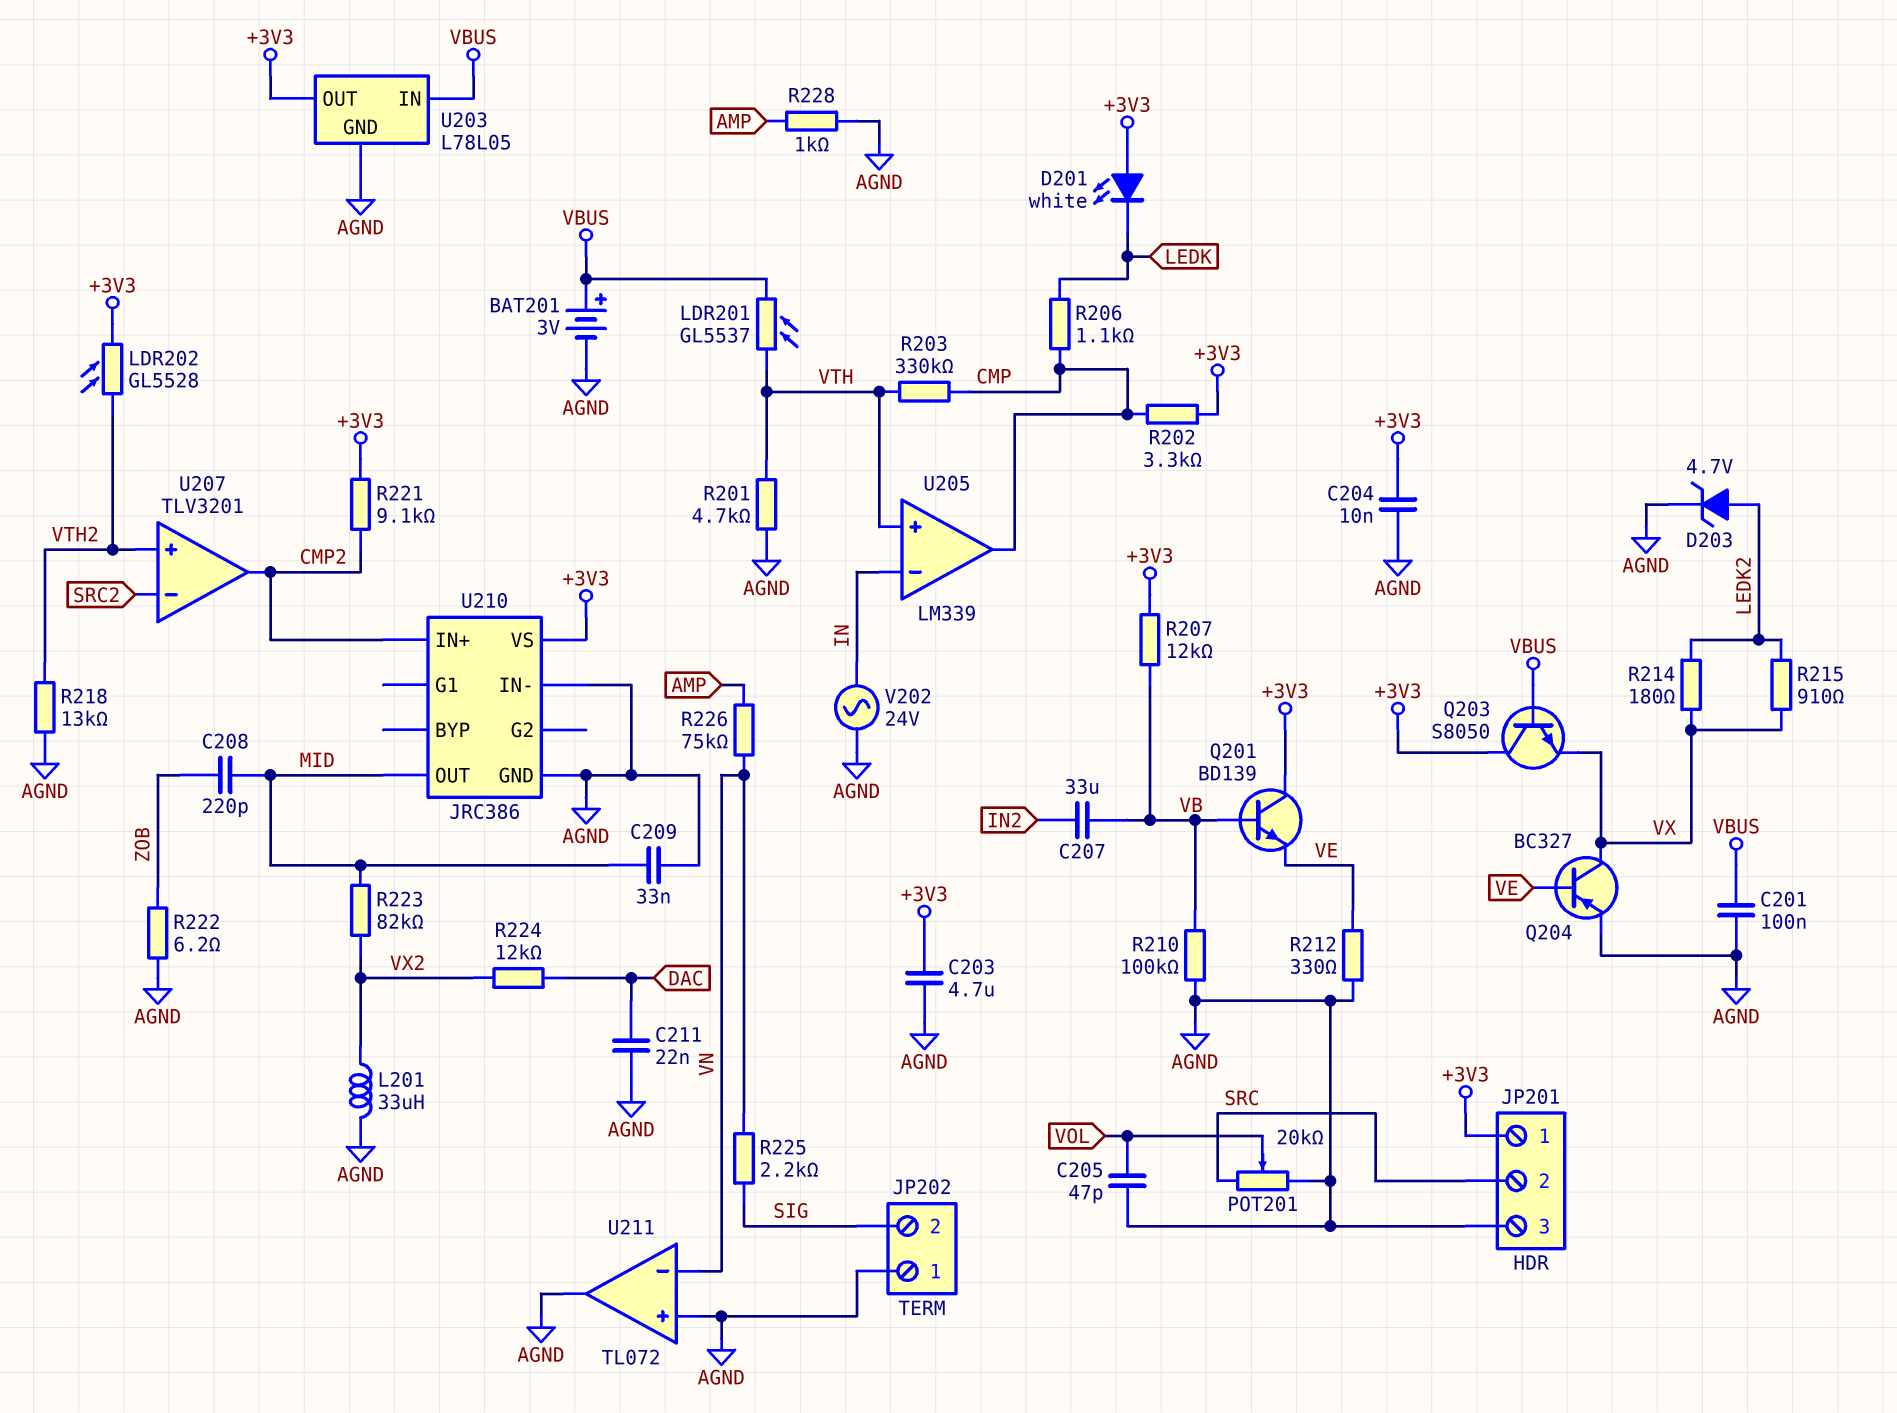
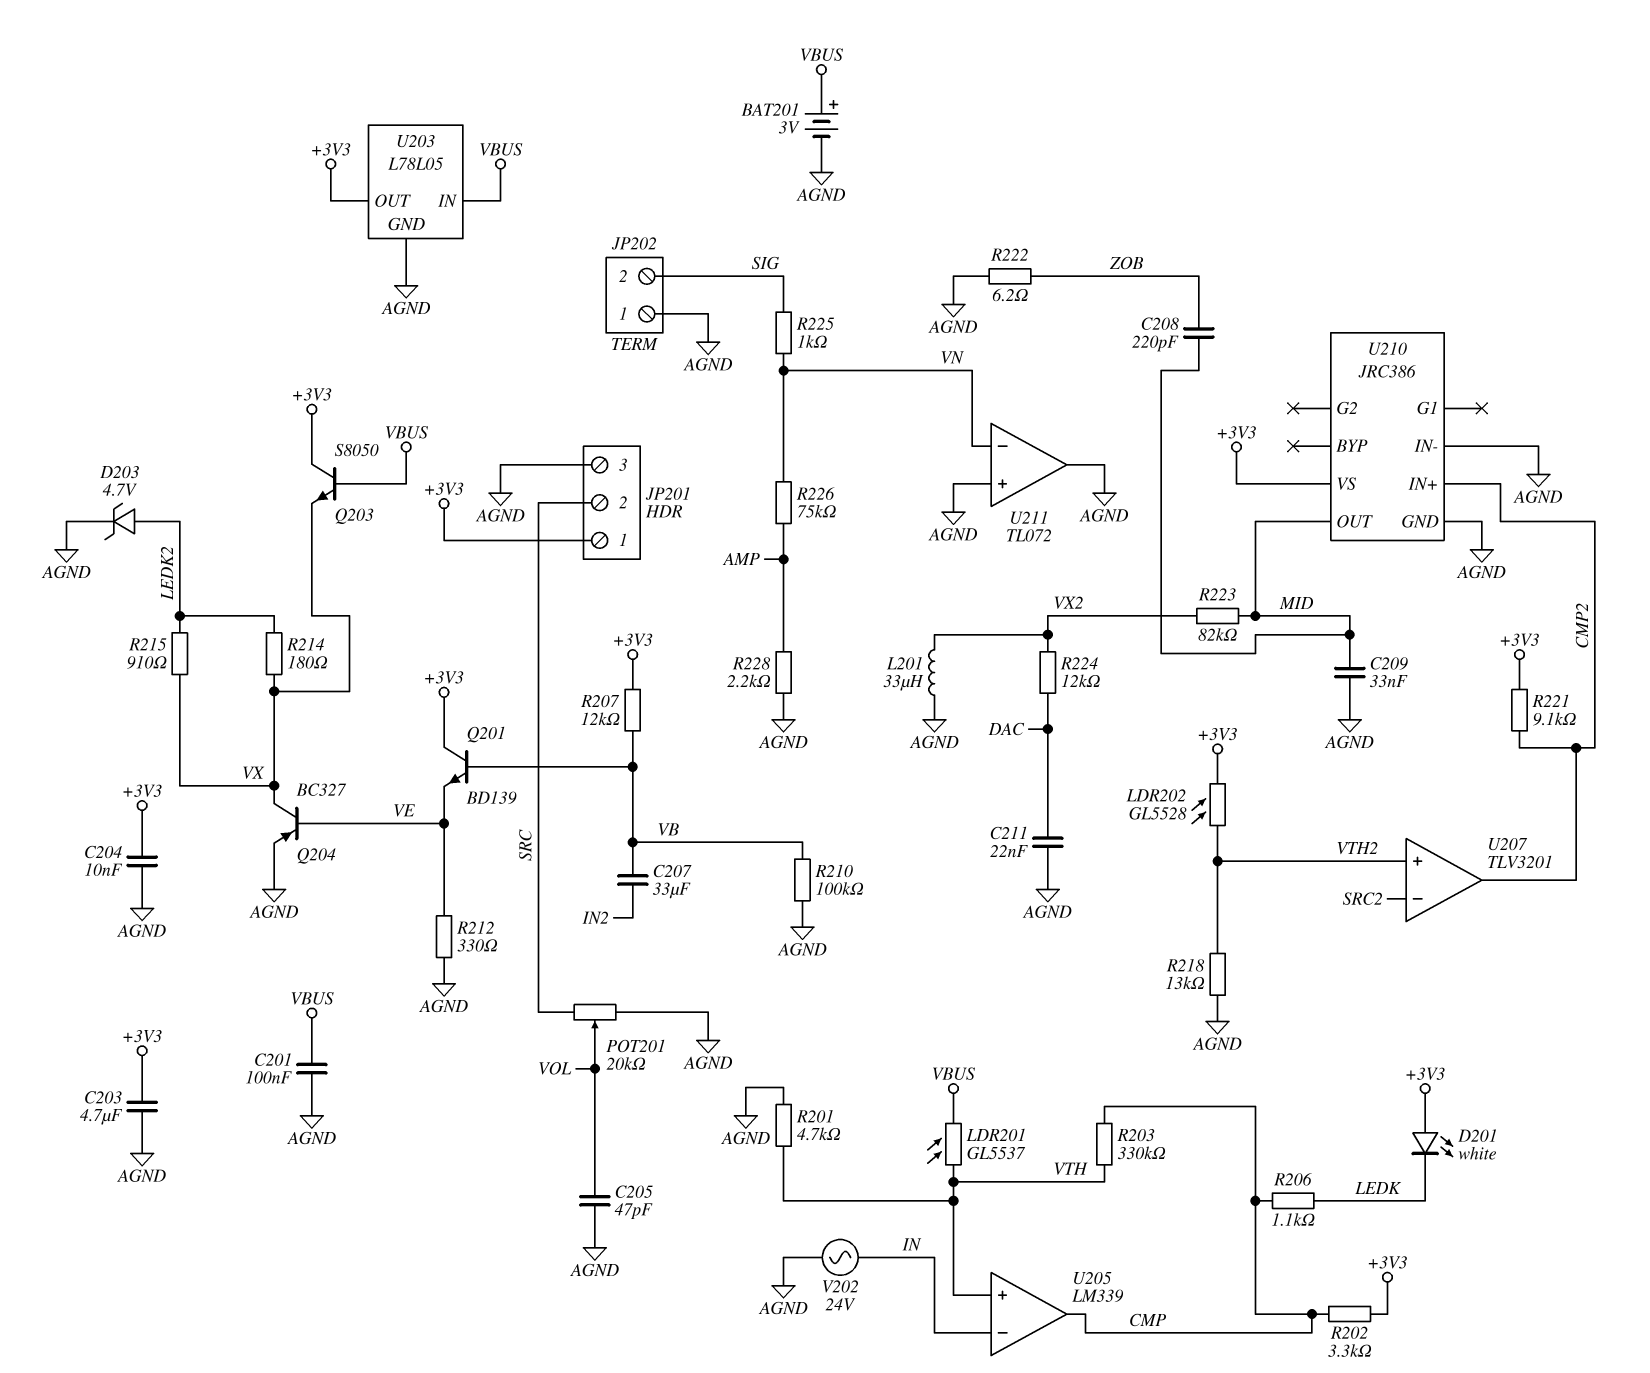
R225: 2.2k (SIG, VN) -> 1k (SIG, VN)
R228: 1k (AGND, AMP) -> 2.2k (AGND, AMP)

